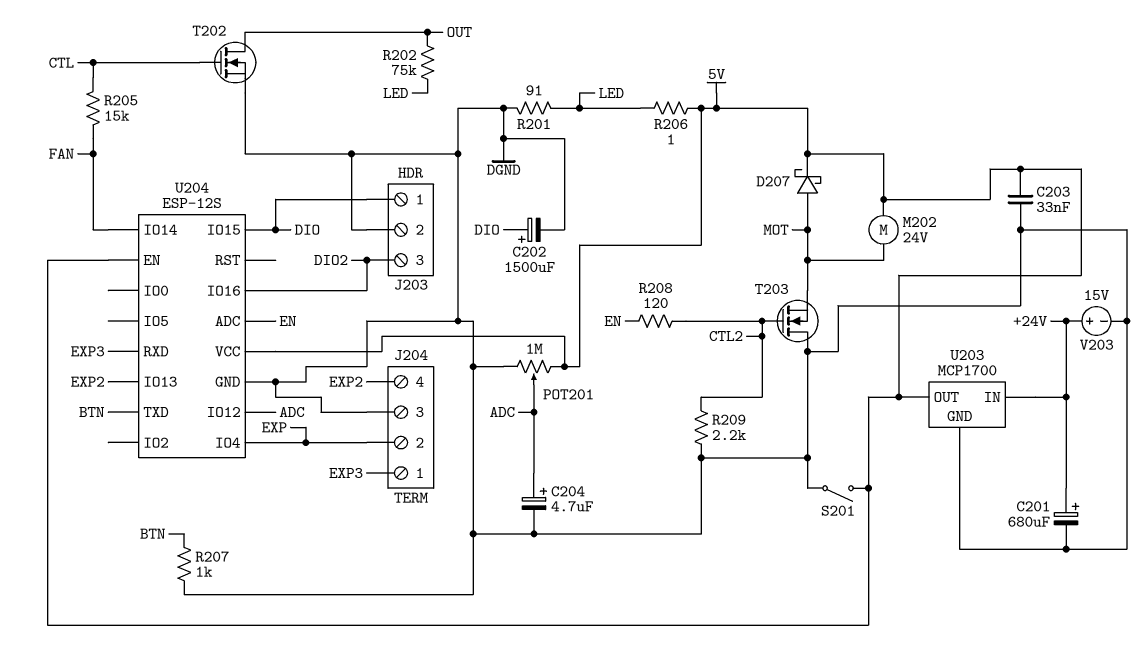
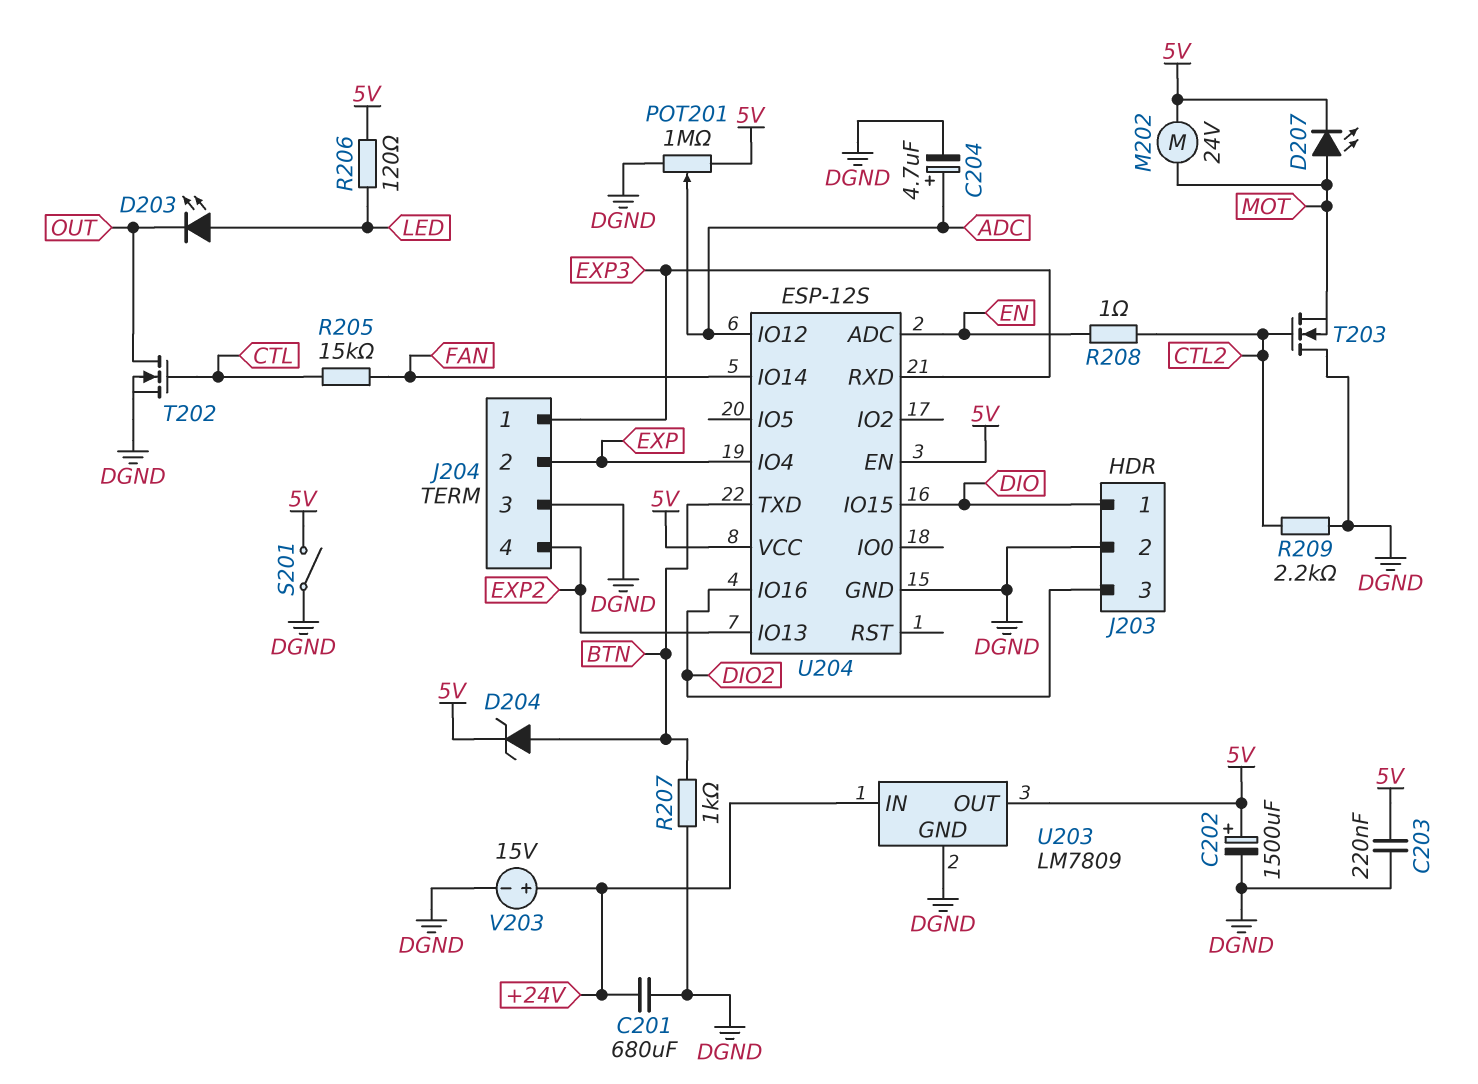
C201: 680uF (plus +24V, minus DGND) -> 680uF (+24V, DGND)
C202: 1500uF (plus DIO, minus DGND) -> 1500uF (plus 5V, minus DGND)
C203: 33nF (5V, DGND) -> 220nF (5V, DGND)
D203: none -> LED (A LED, K OUT)
D204: none -> zener (A BTN, K 5V)
D207: schottky (A MOT, K 5V) -> LED (A MOT, K 5V)
R201: 91 (DGND, LED) -> none
R202: 75k (LED, OUT) -> none
R206: 1 (5V, LED) -> 120 (5V, LED)
R208: 120 (CTL2, EN) -> 1 (CTL2, EN)
U203: MCP1700 -> LM7809

